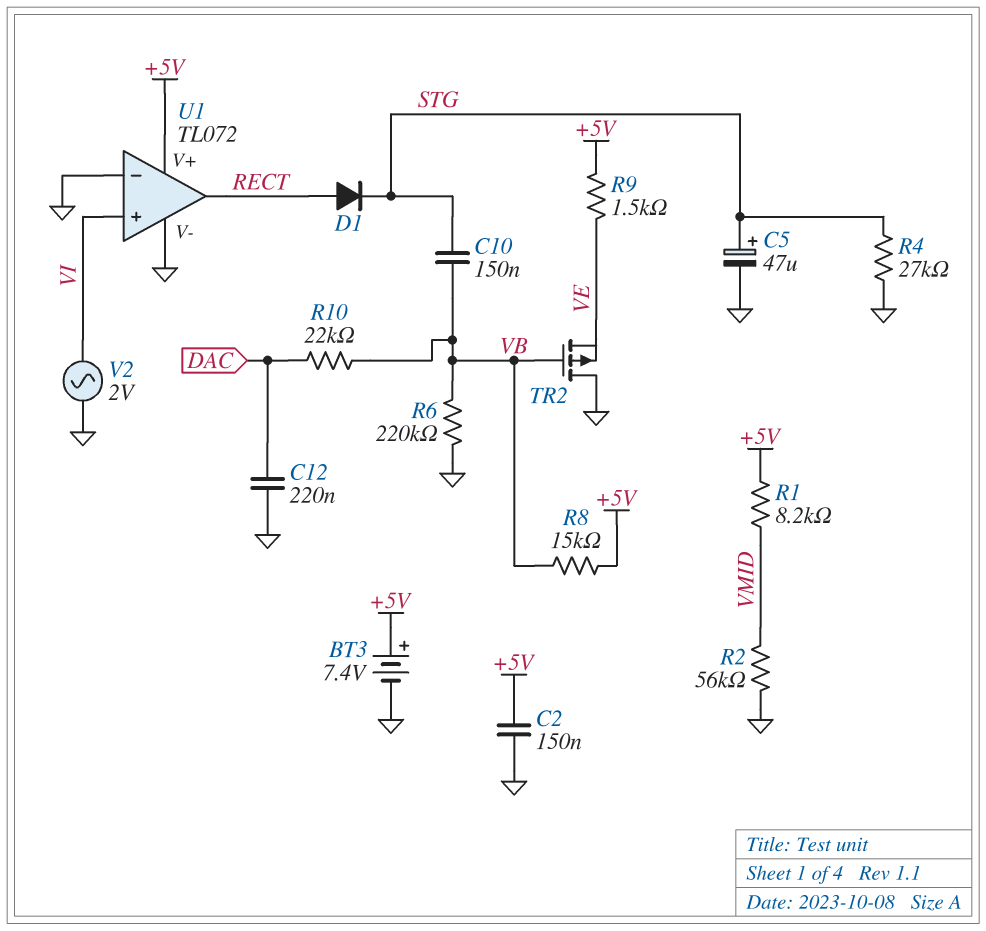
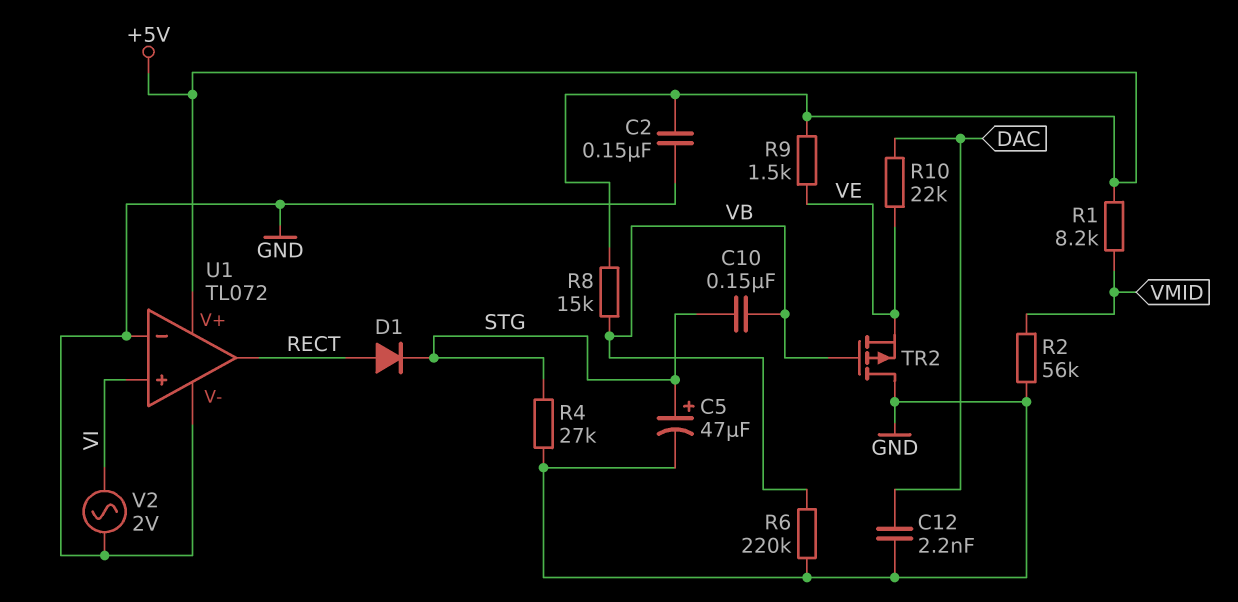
BT3: 7.4V (plus +5V, minus GND) -> none
C12: 220nF (DAC, GND) -> 2.2nF (DAC, GND)
R10: 22k (DAC, VB) -> 22k (DAC, VE)

